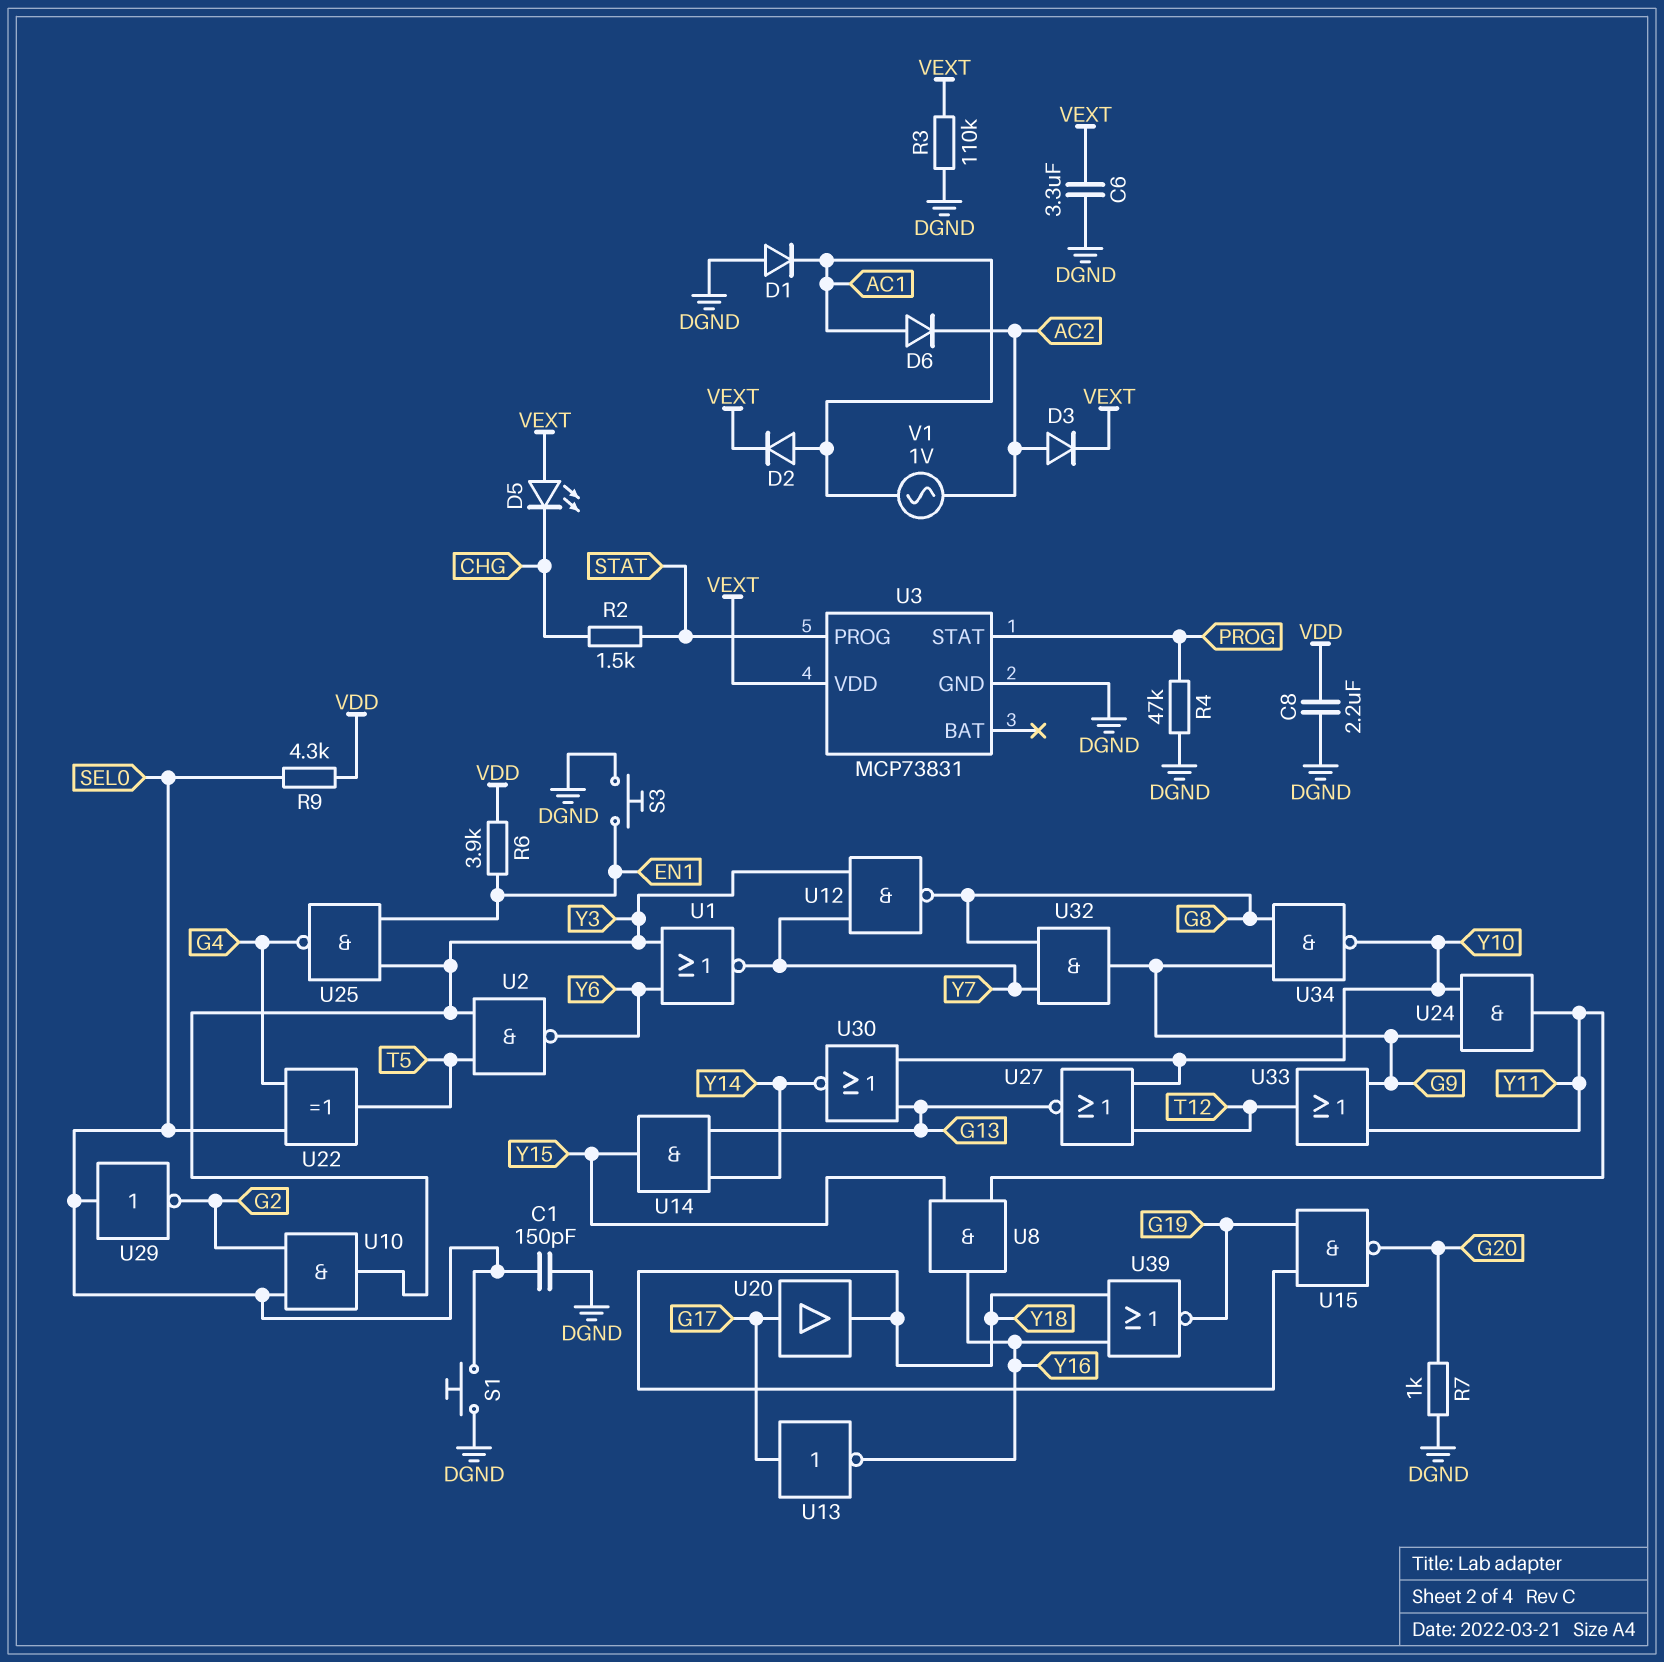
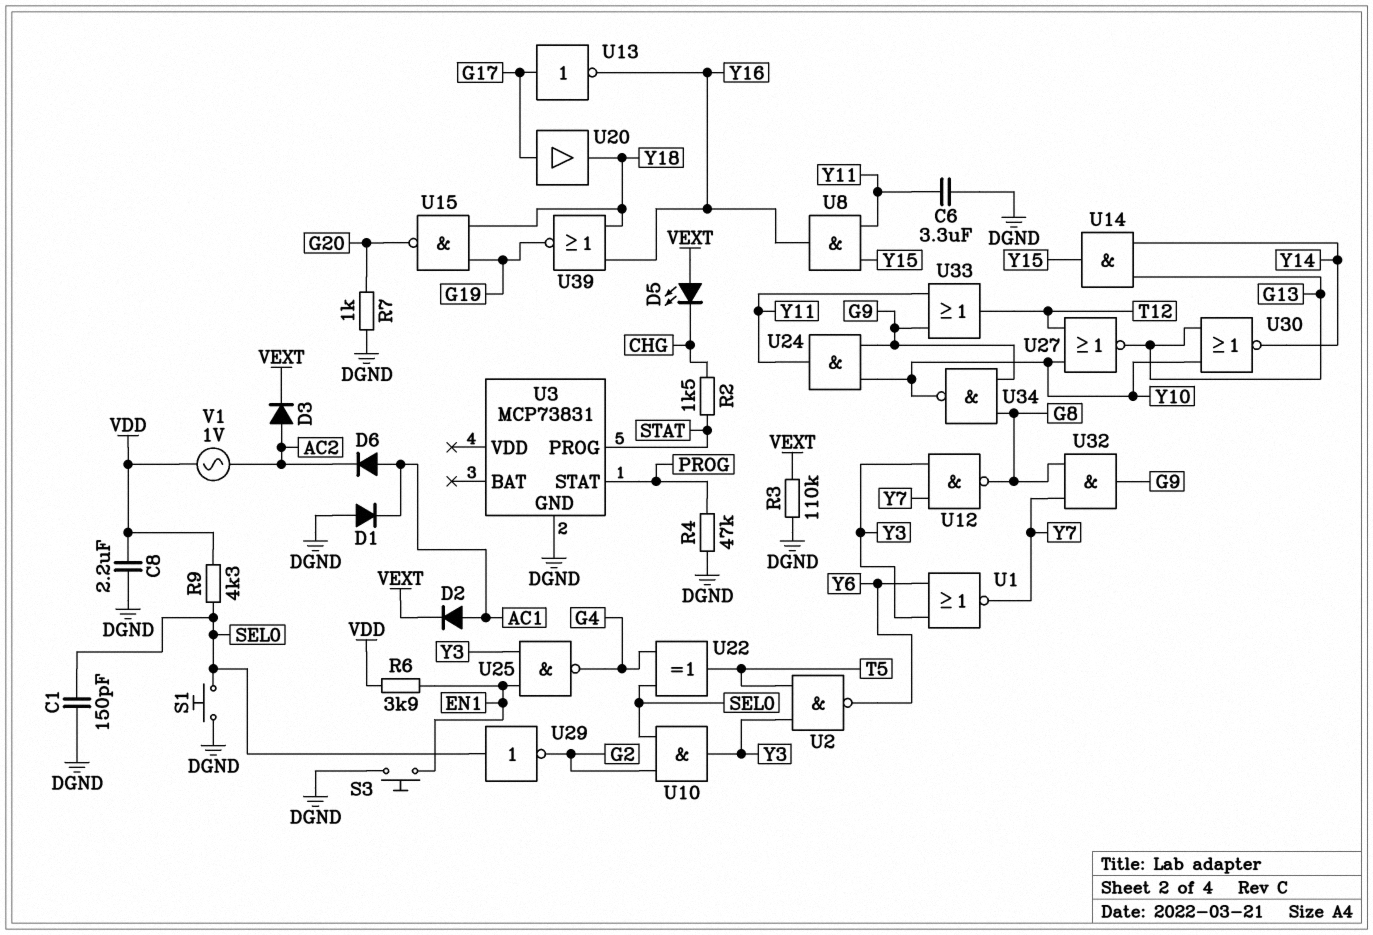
C6: 3.3uF (DGND, VEXT) -> 3.3uF (DGND, Y11)
U3 pin VDD: VEXT -> none
V1: AC 1V (AC1, AC2) -> AC 1V (AC2, VDD)

